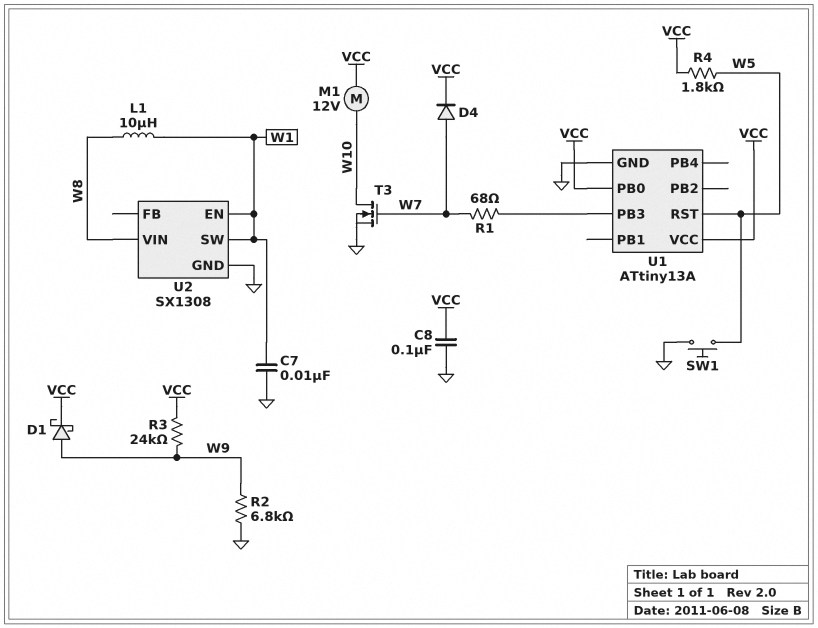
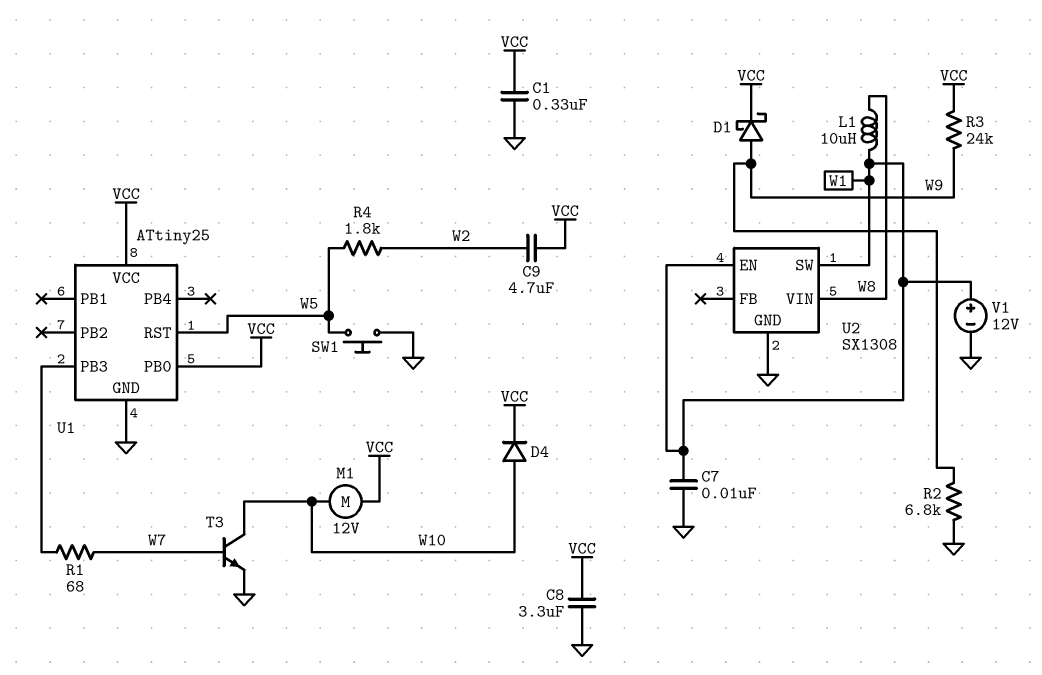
C1: none -> 330nF (GND, VCC)
C8: 100nF (GND, VCC) -> 3.3uF (GND, VCC)
C9: none -> 4.7uF (VCC, W2)
D4: diode (A W7, K VCC) -> diode (A W10, K VCC)
R4: 1.8k (VCC, W5) -> 1.8k (W2, W5)
T3: NMOS (G W7, D W10, S GND) -> NPN (B W7, C W10, E GND)
U1: ATtiny13A -> ATtiny25
V1: none -> 12V (plus W1, minus GND)

